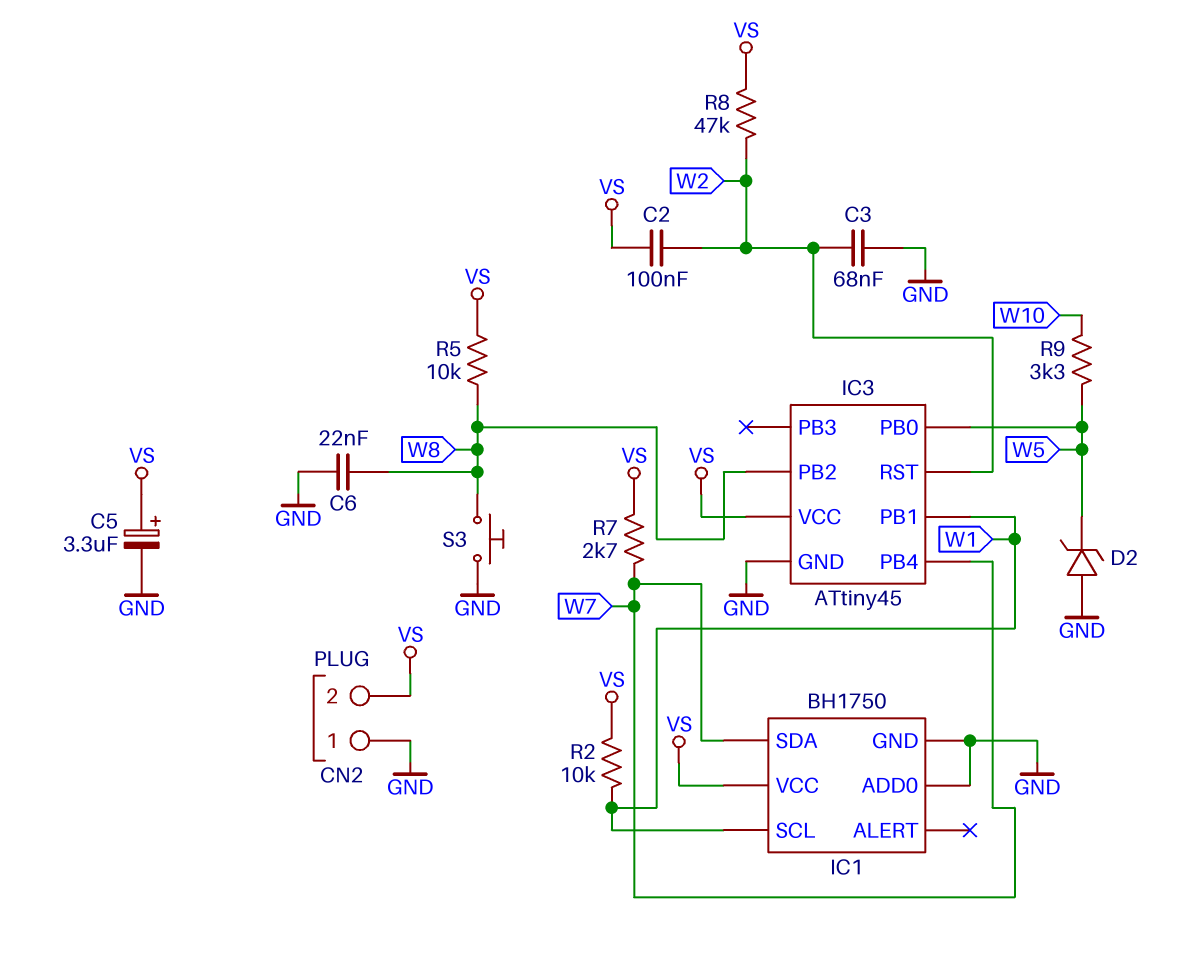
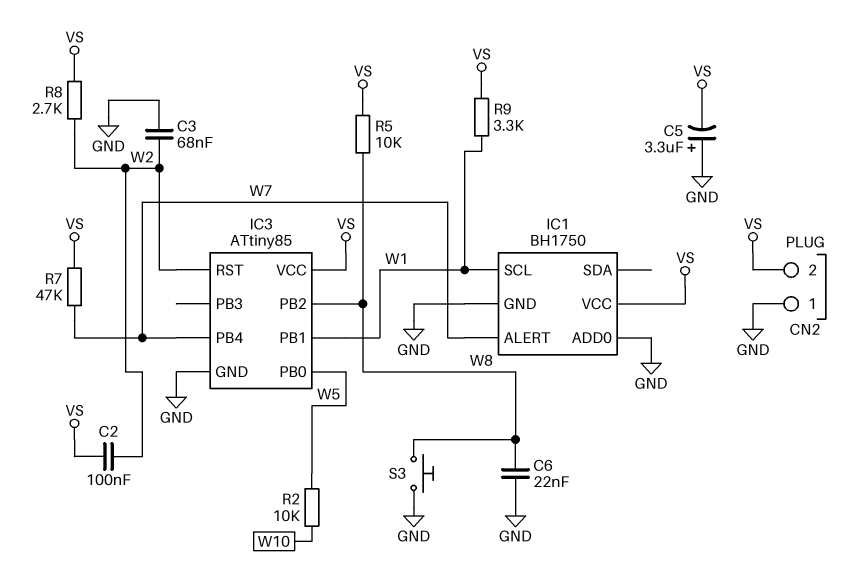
C5: 3.3uF (plus VS, minus GND) -> 3.3uF (plus GND, minus VS)
D2: zener (A GND, K W5) -> none
IC1 pin ALERT: none -> W7
IC1 pin SDA: W7 -> none
IC3: ATtiny45 -> ATtiny85
R2: 10k (VS, W1) -> 10k (W5, W10)
R7: 2.7k (VS, W7) -> 47k (VS, W7)
R8: 47k (VS, W2) -> 2.7k (VS, W2)
R9: 3.3k (W5, W10) -> 3.3k (VS, W1)

